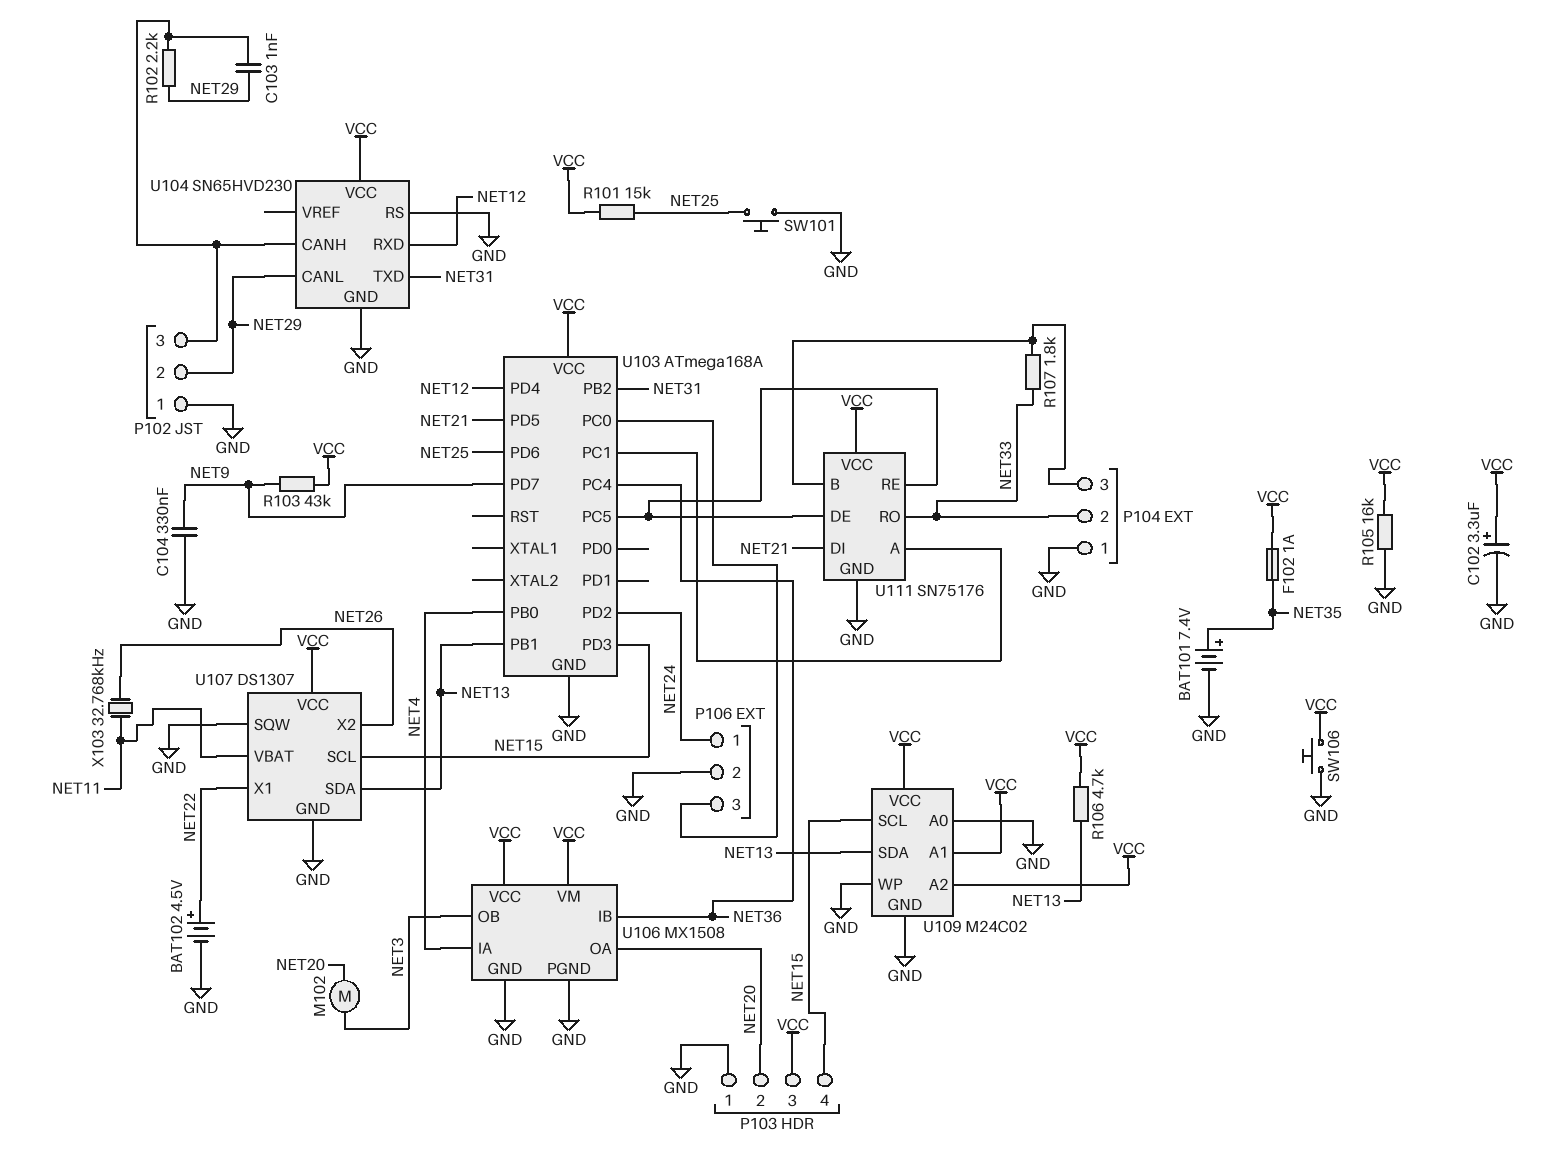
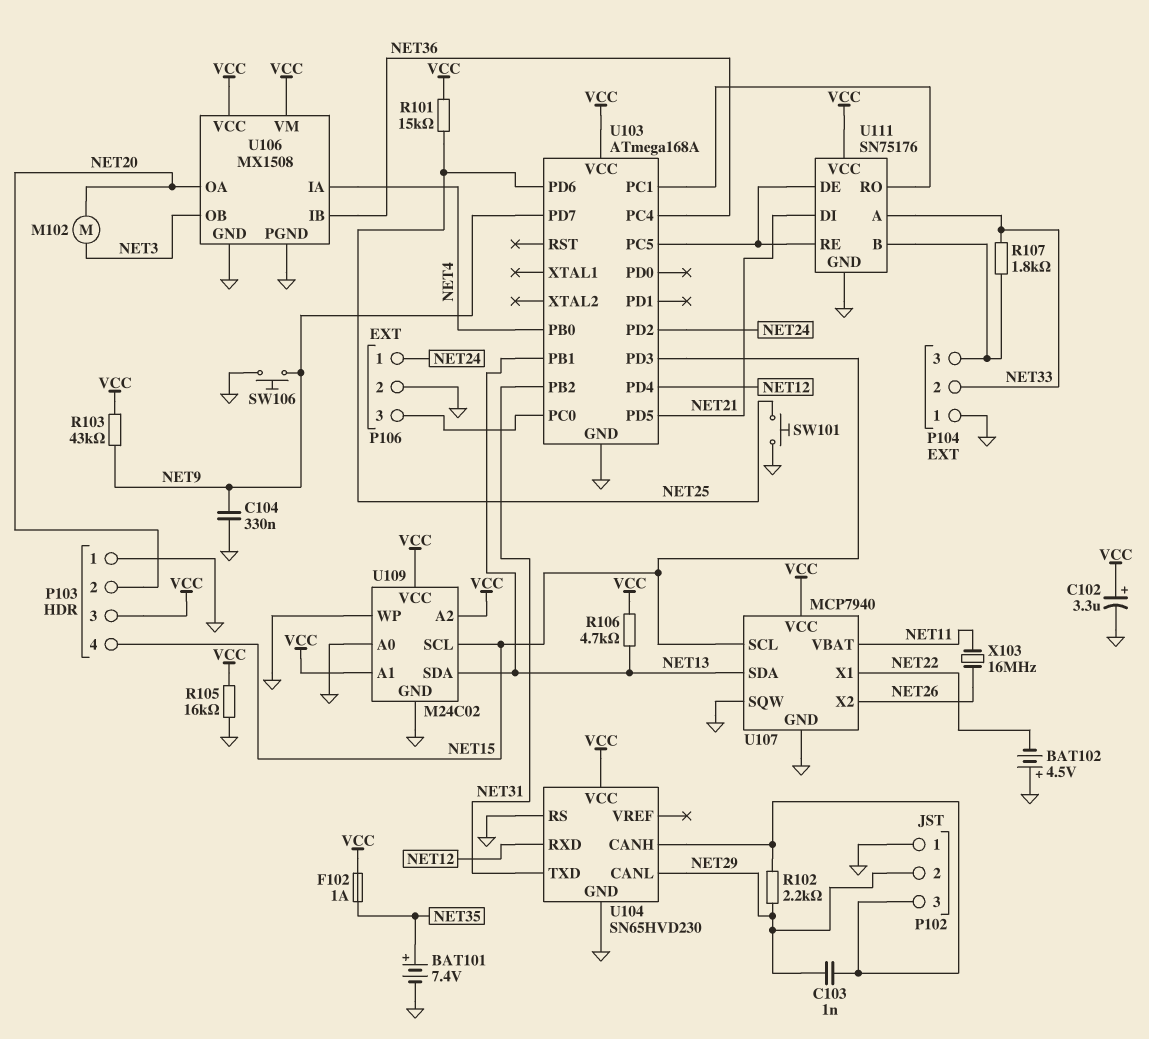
BAT102: 4.5V (plus NET22, minus GND) -> 4.5V (plus GND, minus NET22)
SW106: button (GND, VCC) -> button (GND, NET9)
U107: DS1307 -> MCP7940
U111 pin A: U103/PC1 -> NET33
U111 pin RO: NET33 -> U103/PC1
X103: 32.768kHz (NET11, NET26) -> 16MHz (NET11, NET26)

